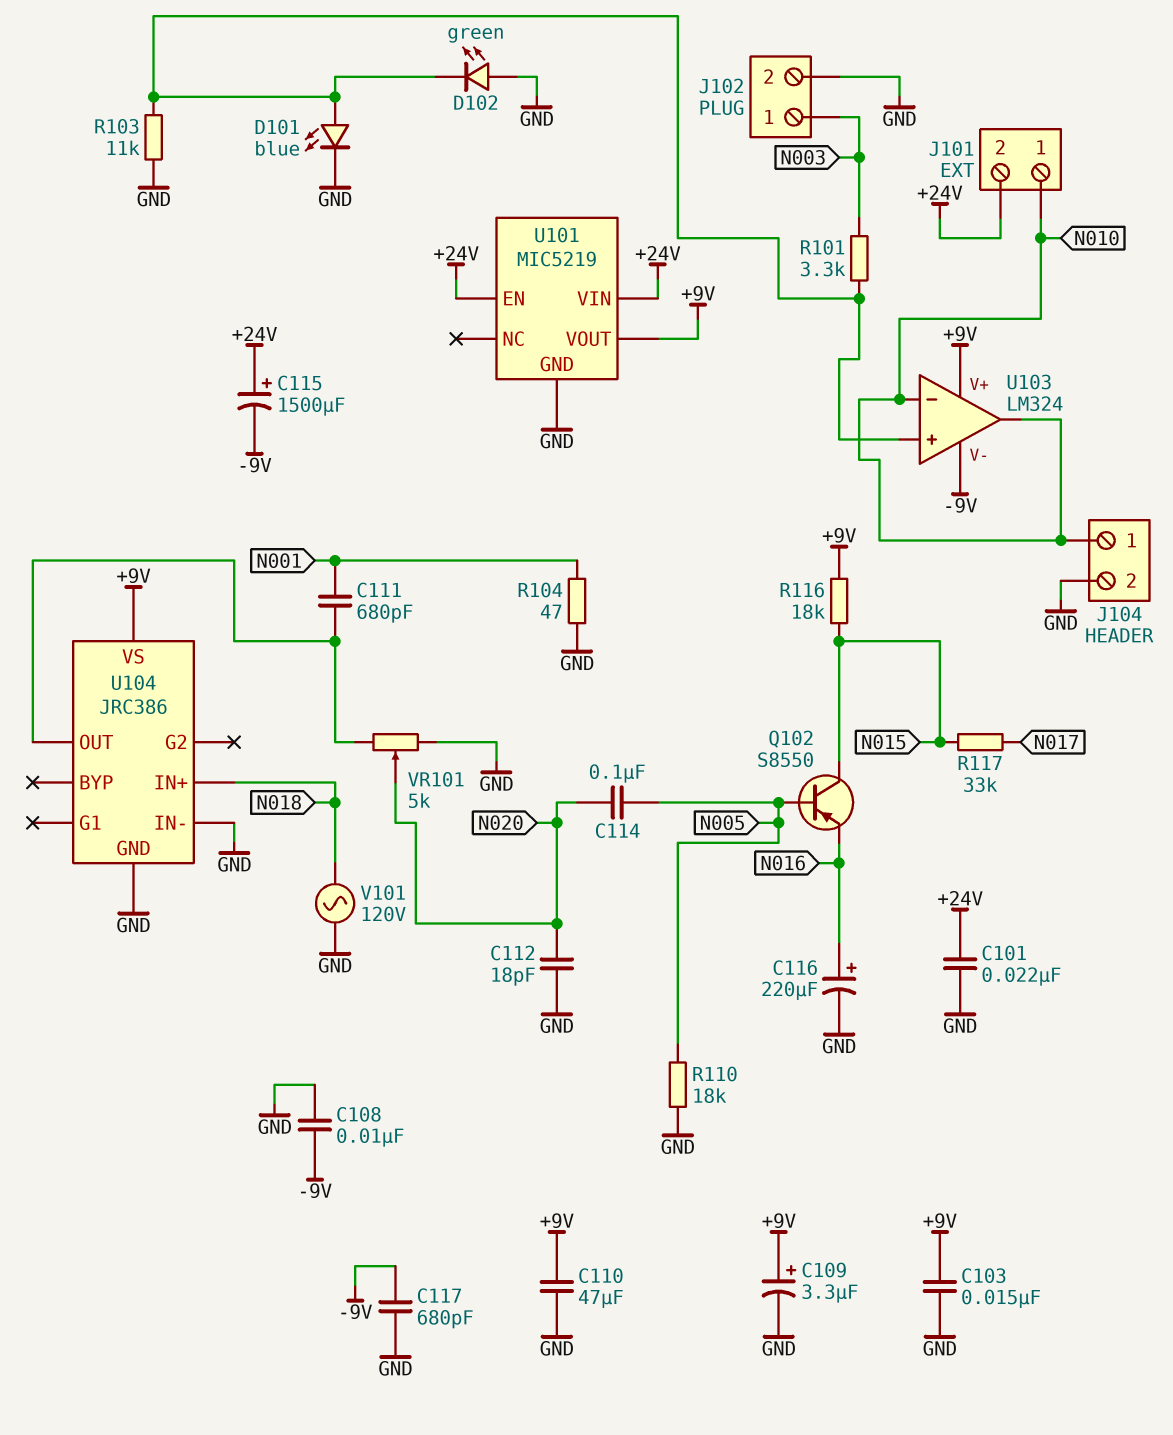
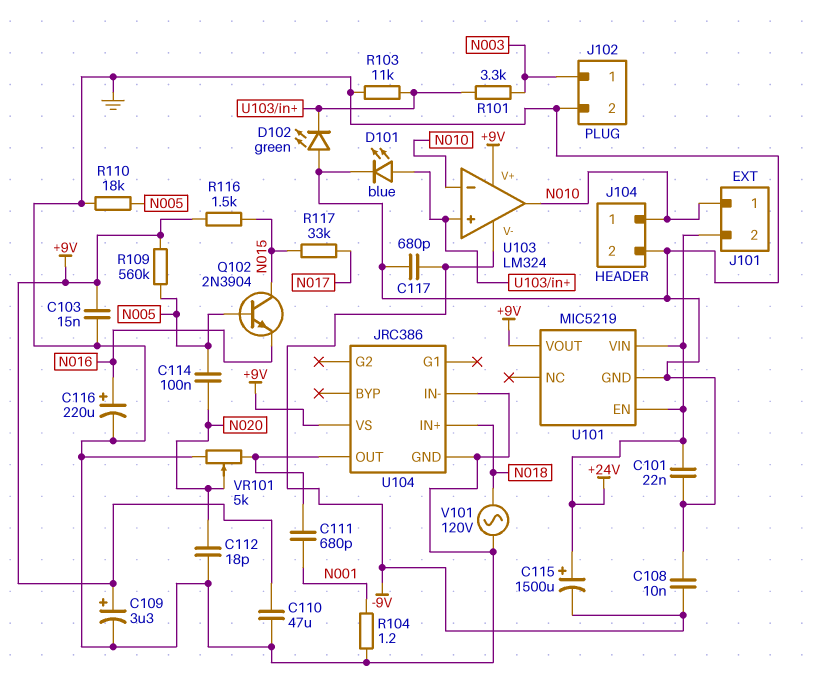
Q102: PNP S8550 (B N005, C N015, E N016) -> NPN 2N3904 (B N005, C N015, E N016)
R104: 47 (GND, N001) -> 1.2 (GND, N001)
R109: none -> 560k (+9V, N005)
R116: 18k (+9V, N015) -> 1.5k (+9V, N015)

